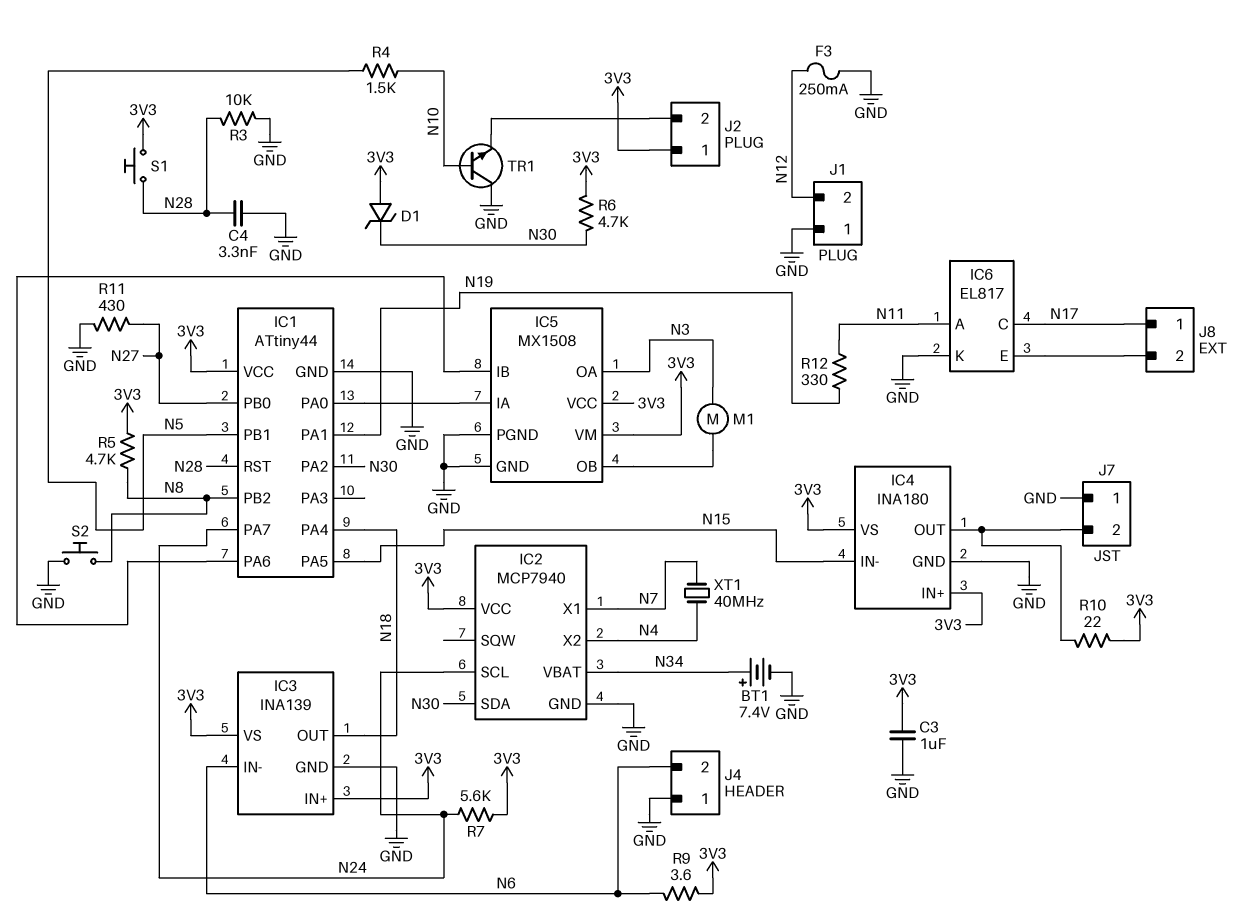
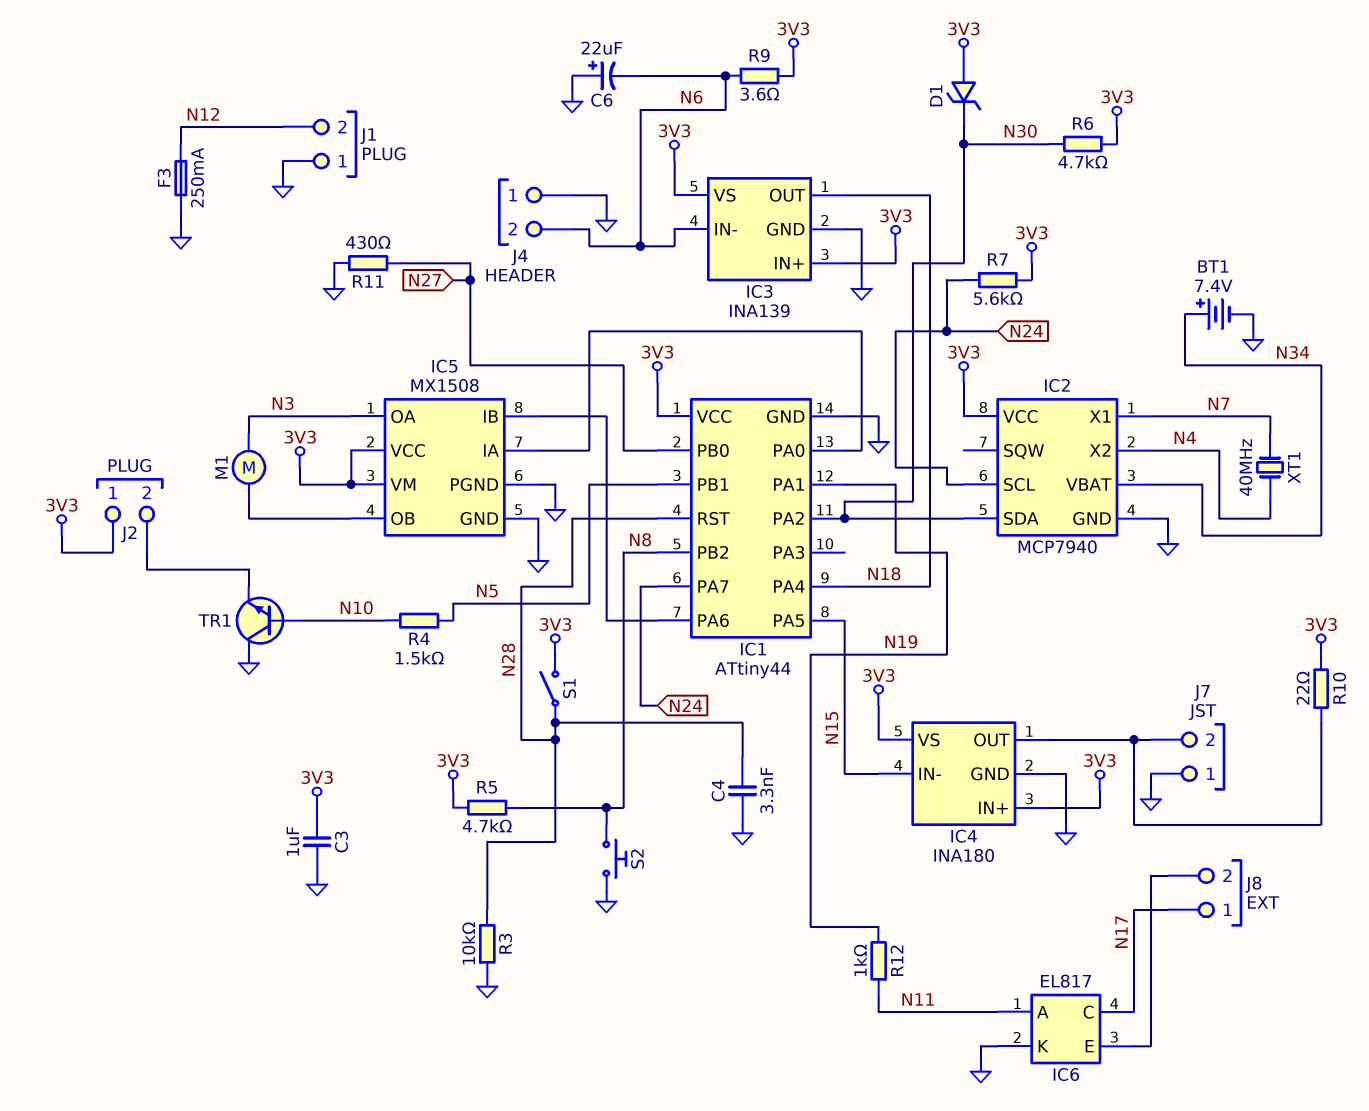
C6: none -> 22uF (plus GND, minus N6)
R12: 330 (N11, N19) -> 1k (N11, N19)
S1: button (3V3, N28) -> switch (3V3, N28)

